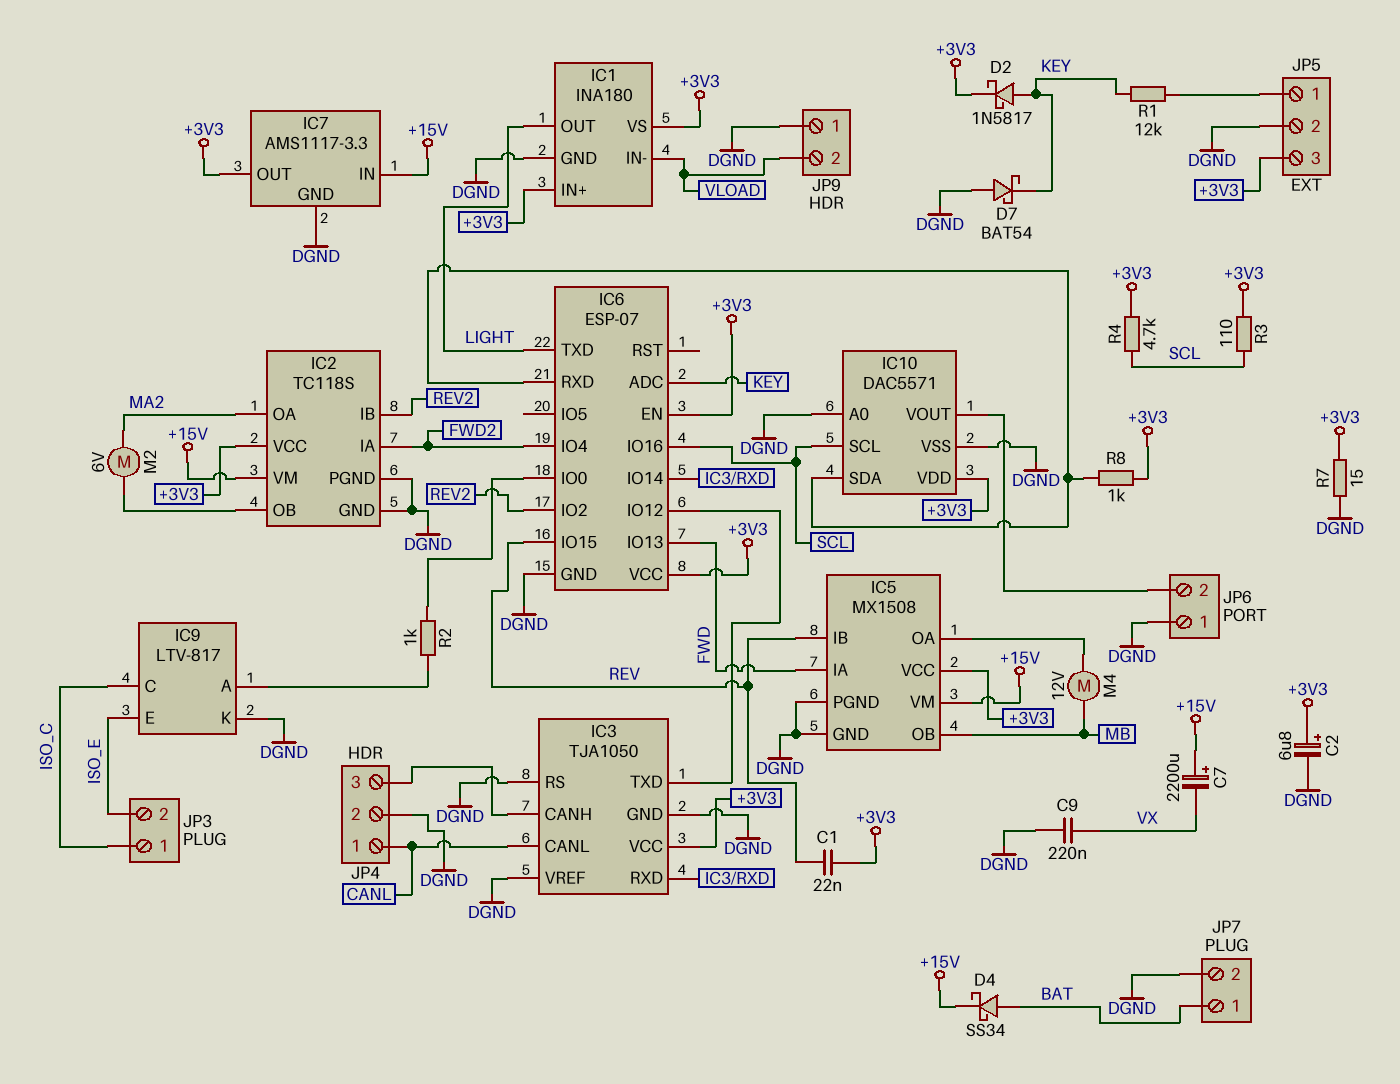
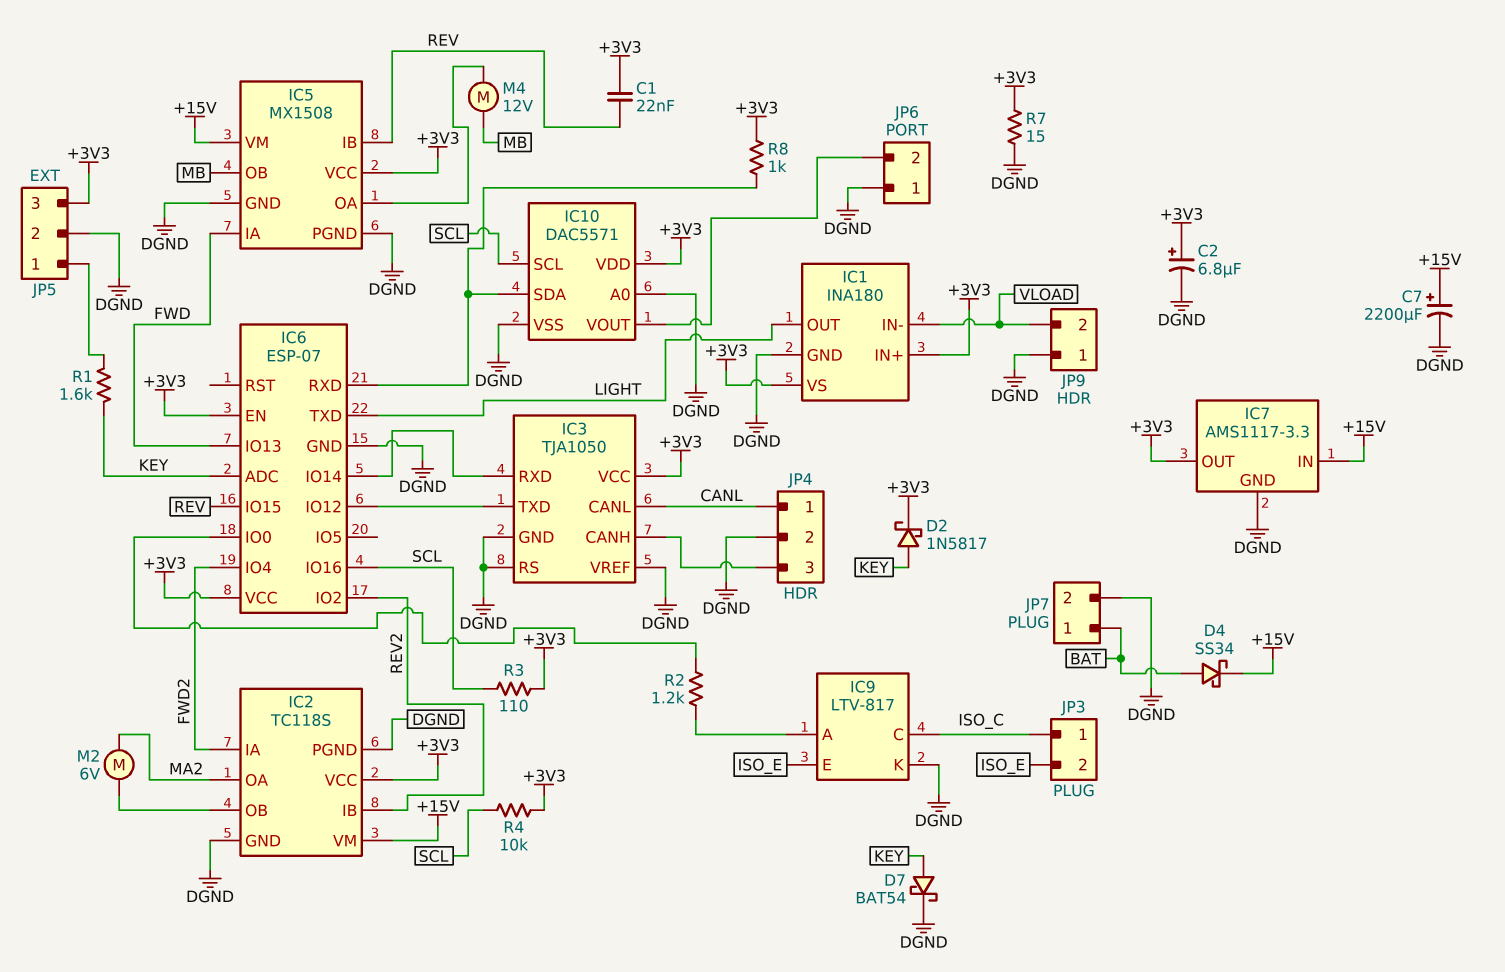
C7: 2200uF (plus +15V, minus VX) -> 2200uF (plus +15V, minus DGND)
C9: 220nF (DGND, VX) -> none
D7: schottky BAT54 (A DGND, K KEY) -> schottky BAT54 (A KEY, K DGND)
R1: 12k (JP5/1, KEY) -> 1.6k (JP5/1, KEY)
R2: 1k (IC6/IO0, IC9/A) -> 1.2k (IC6/IO0, IC9/A)
R4: 4.7k (+3V3, SCL) -> 10k (+3V3, SCL)

